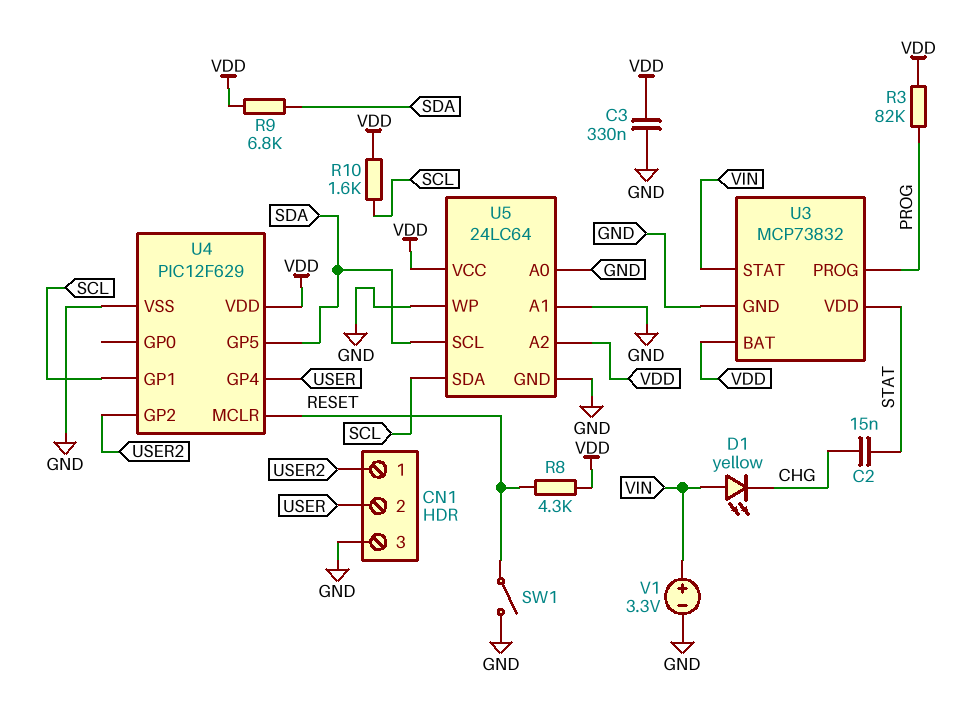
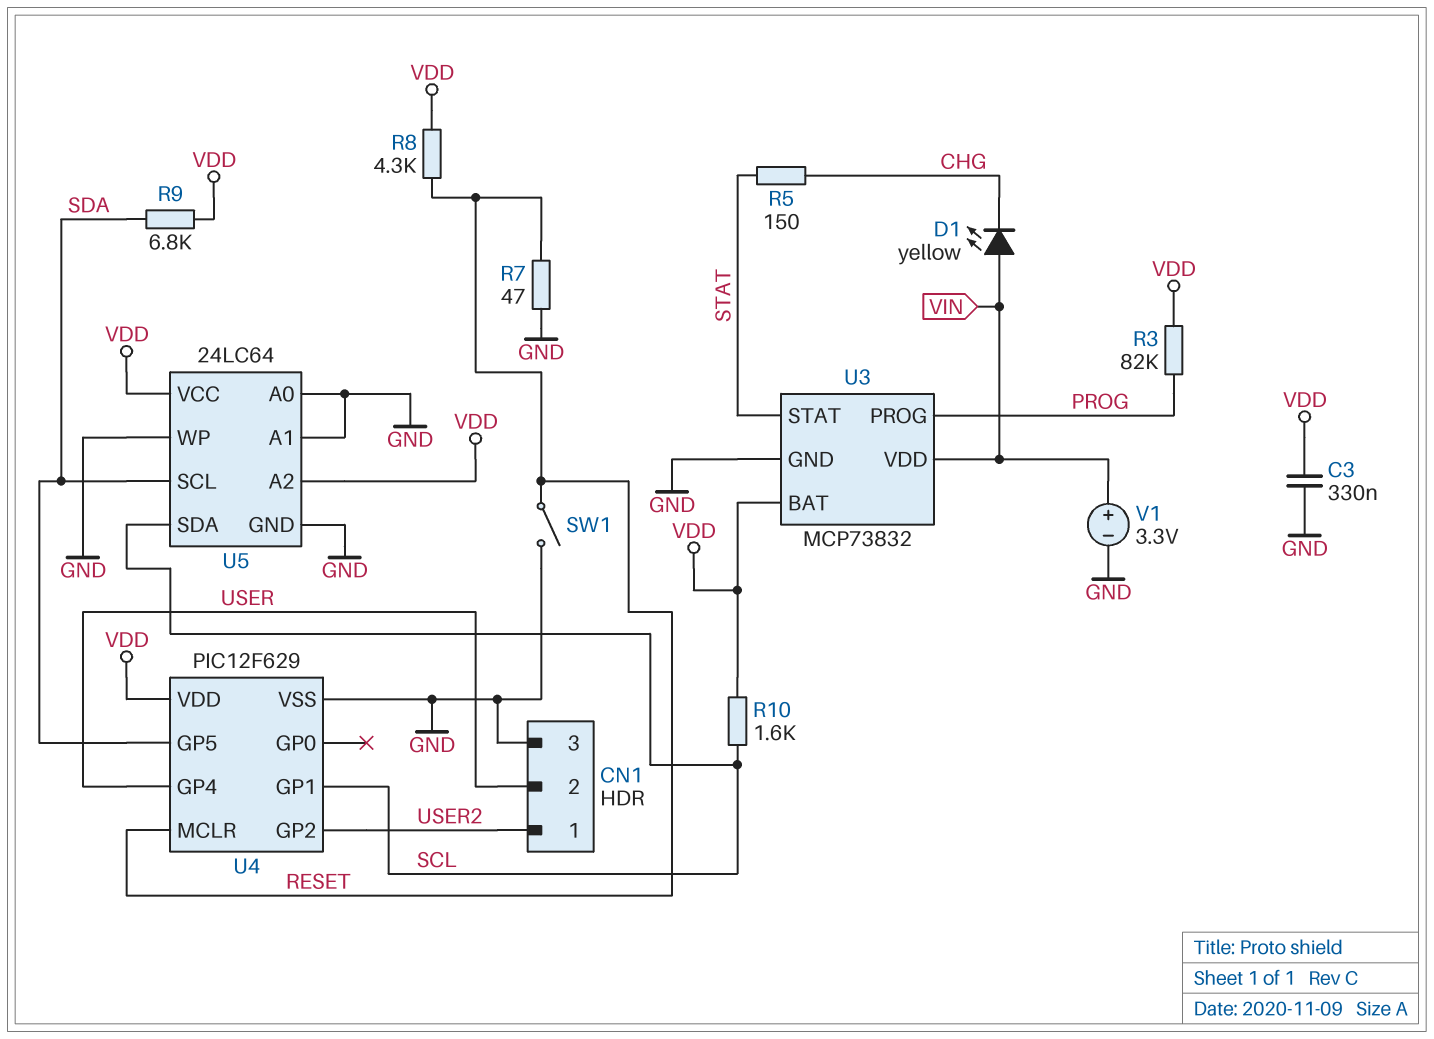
C2: 15nF (CHG, STAT) -> none
R5: none -> 150 (CHG, STAT)
R7: none -> 47 (GND, RESET)
U3 pin STAT: VIN -> STAT
U3 pin VDD: STAT -> VIN

